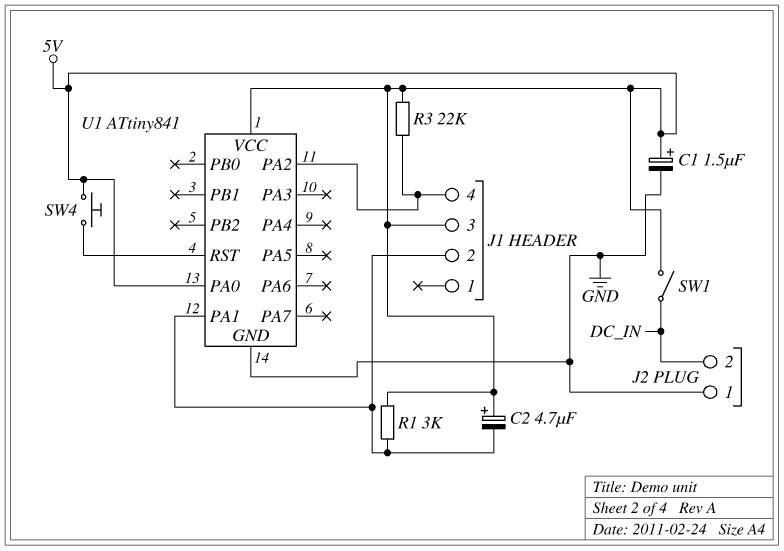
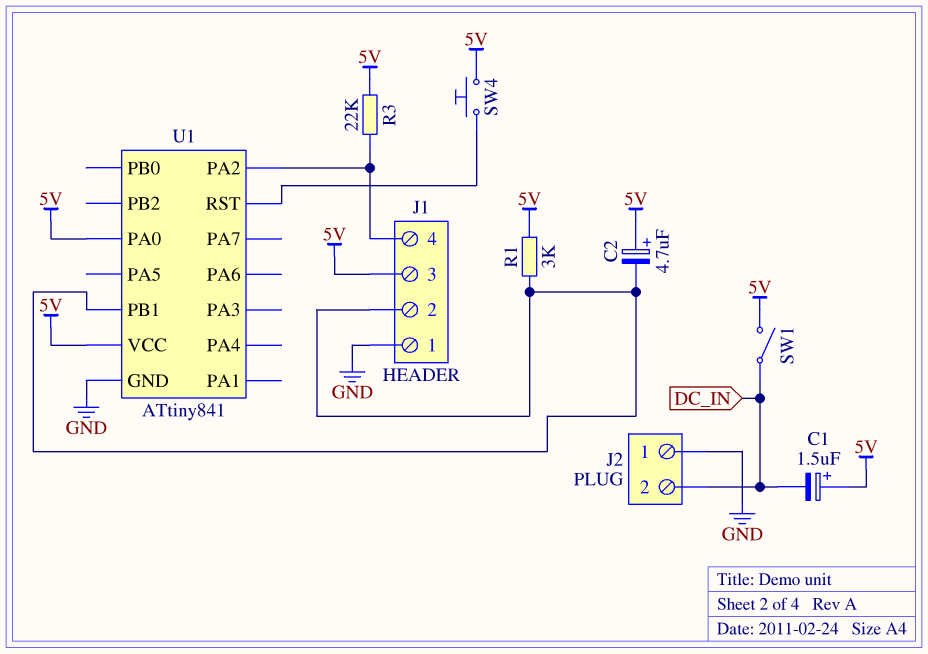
C1: 1.5uF (plus 5V, minus GND) -> 1.5uF (plus 5V, minus DC_IN)
J1 pin 1: none -> GND
U1 pin PA1: J1/2 -> none
U1 pin PB1: none -> J1/2

